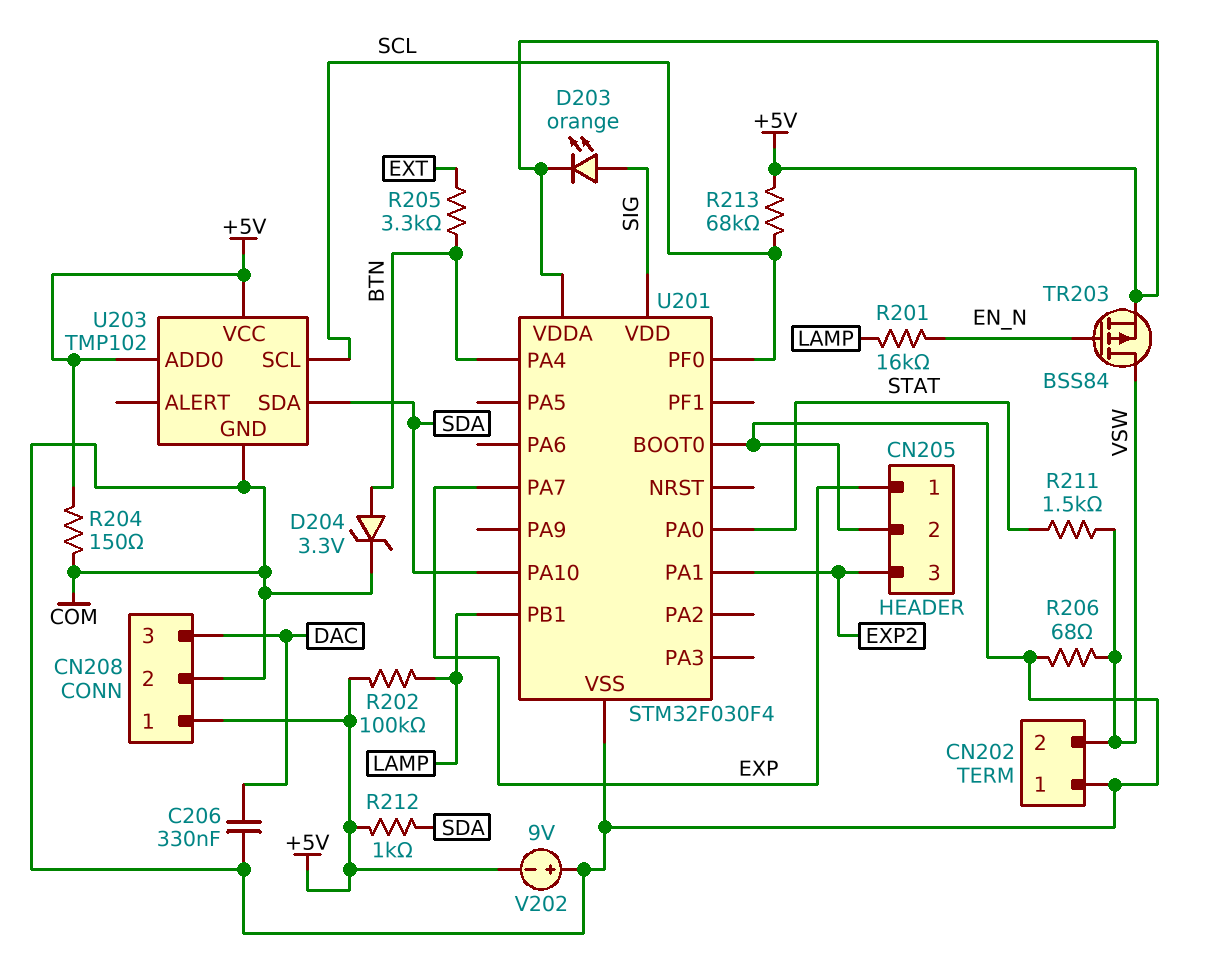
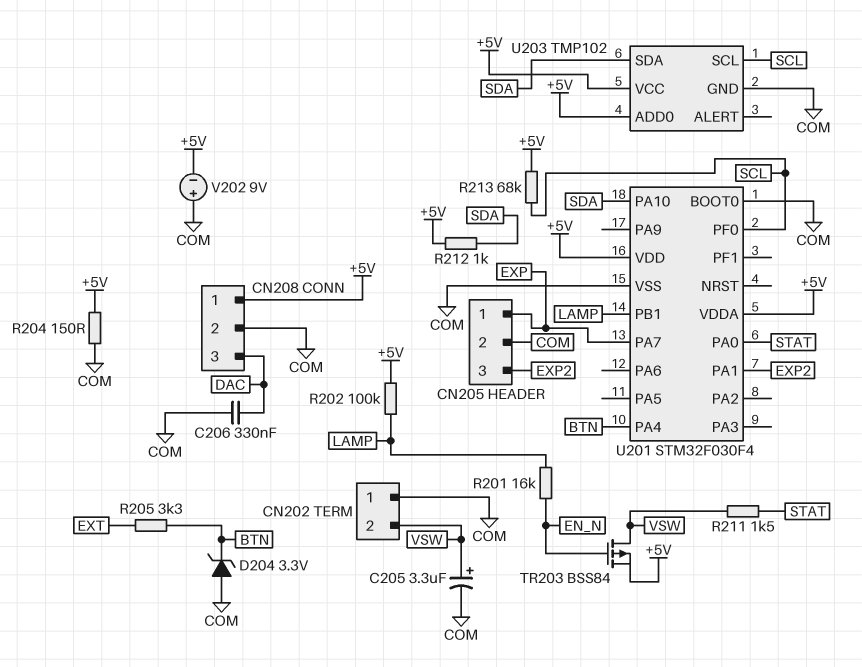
C205: none -> 3.3uF (plus VSW, minus COM)
D203: LED orange (A SIG, K +5V) -> none
D204: zener 3.3V (A BTN, K COM) -> zener 3.3V (A COM, K BTN)
R206: 68 (COM, VSW) -> none
U201 pin VDD: SIG -> +5V

